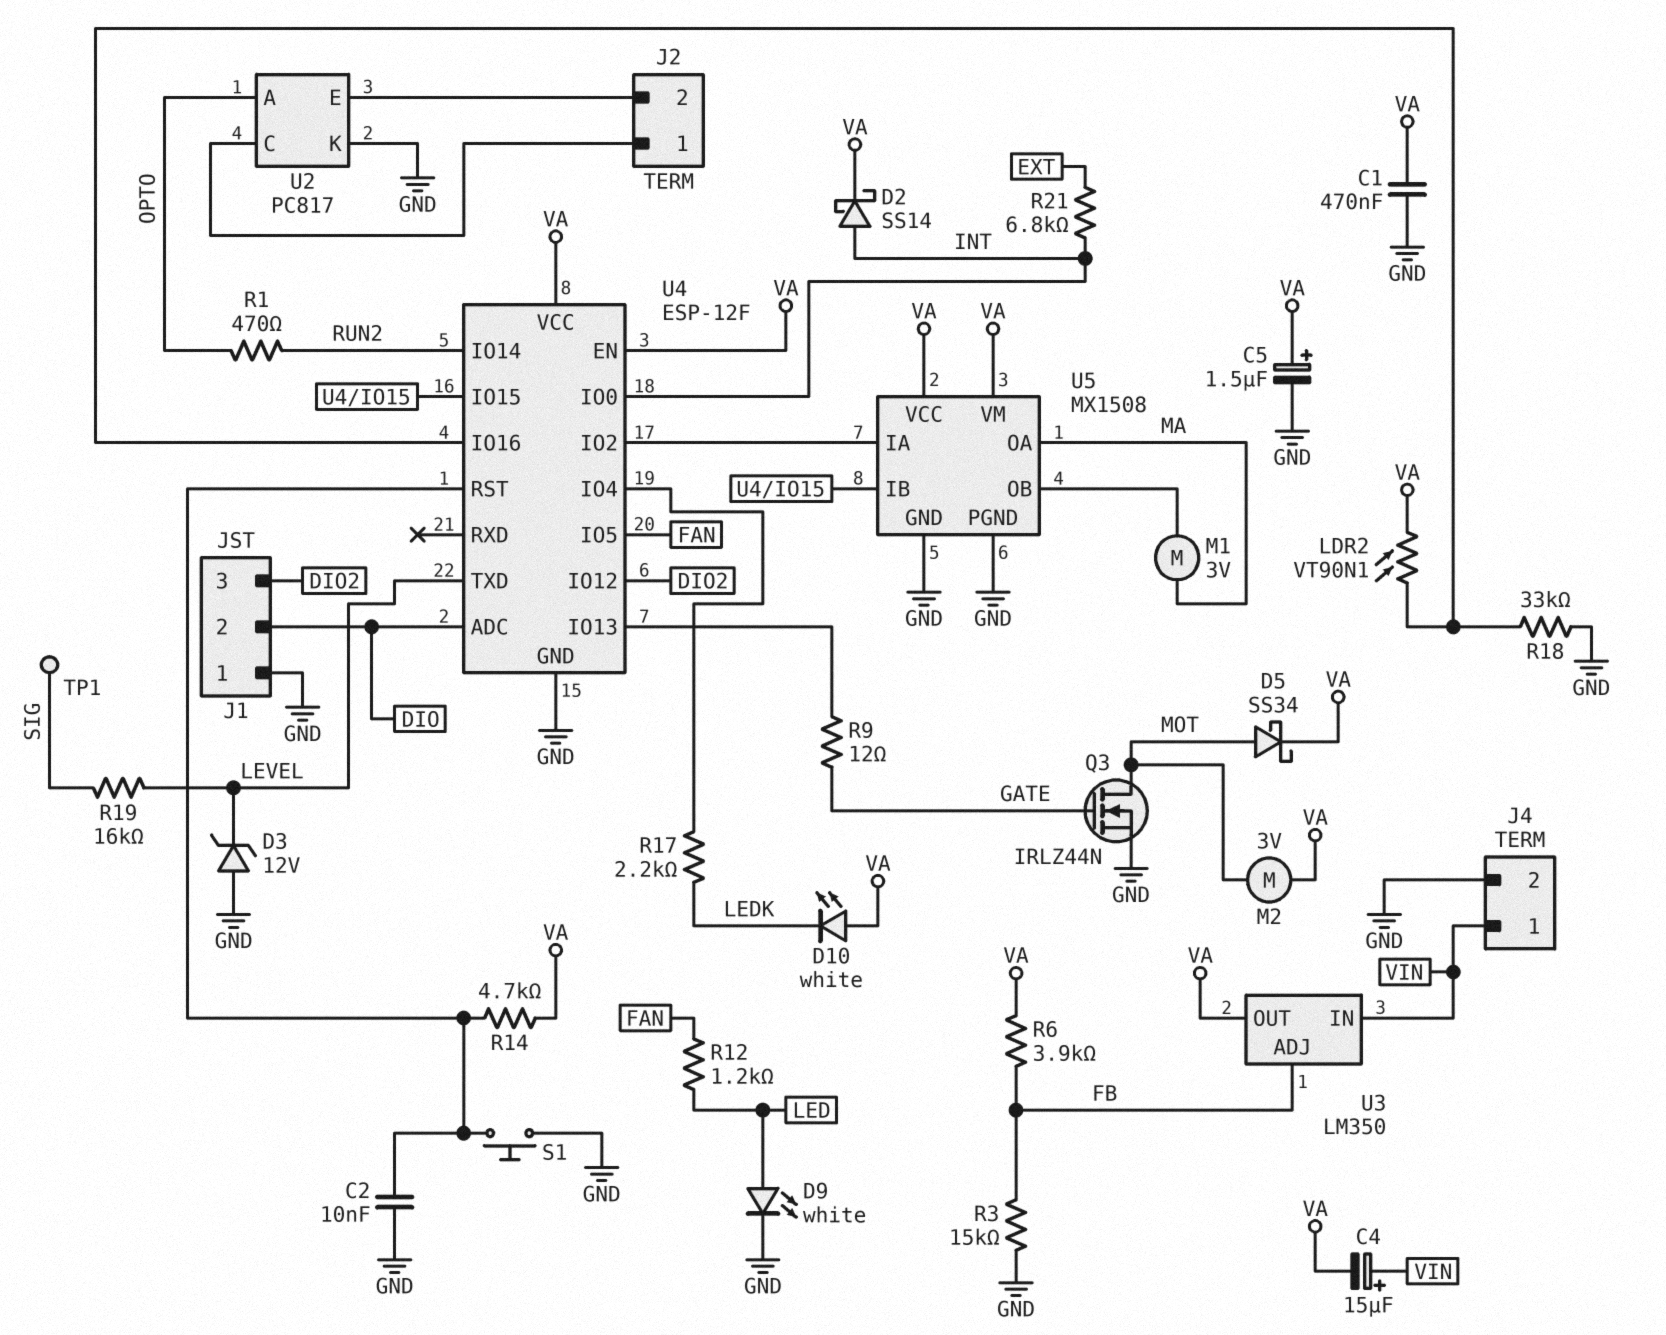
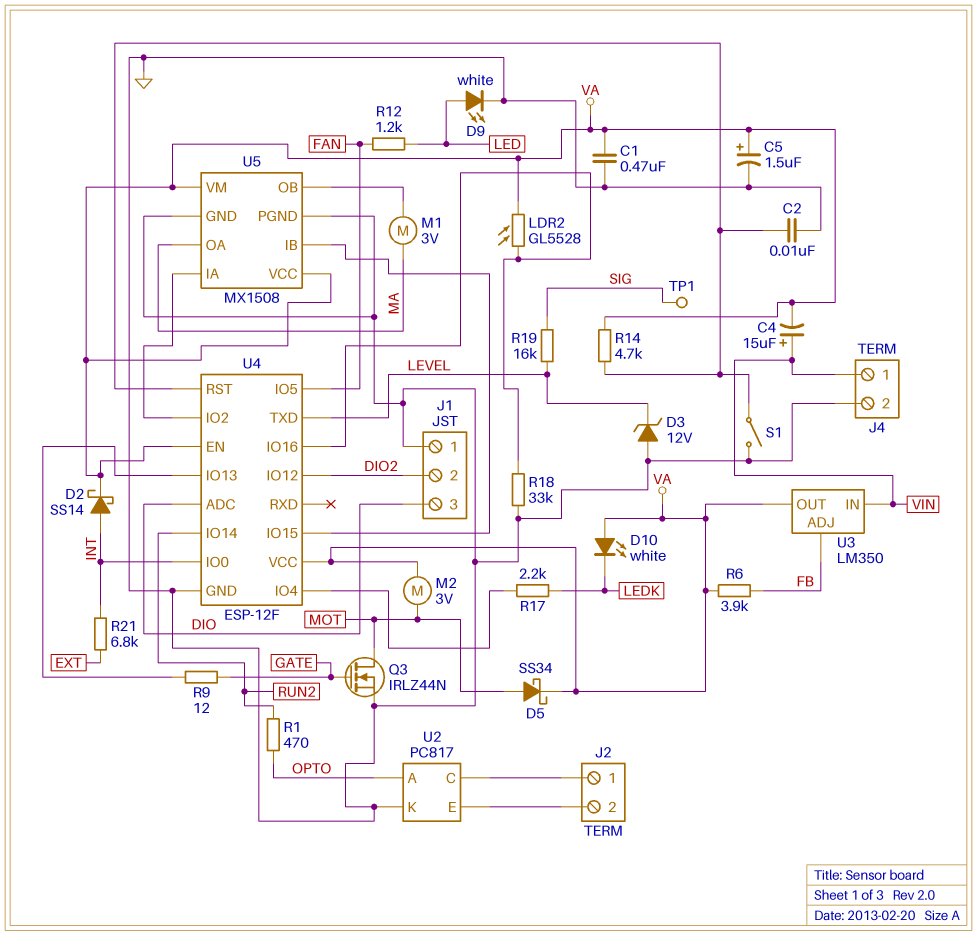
J1 pin 2: DIO -> DIO2
J1 pin 3: DIO2 -> DIO
LDR2: VT90N1 (U4/IO16, VA) -> GL5528 (U4/IO16, VA)
R3: 15k (FB, GND) -> none
S1: button (GND, U4/RST) -> switch (GND, U4/RST)

